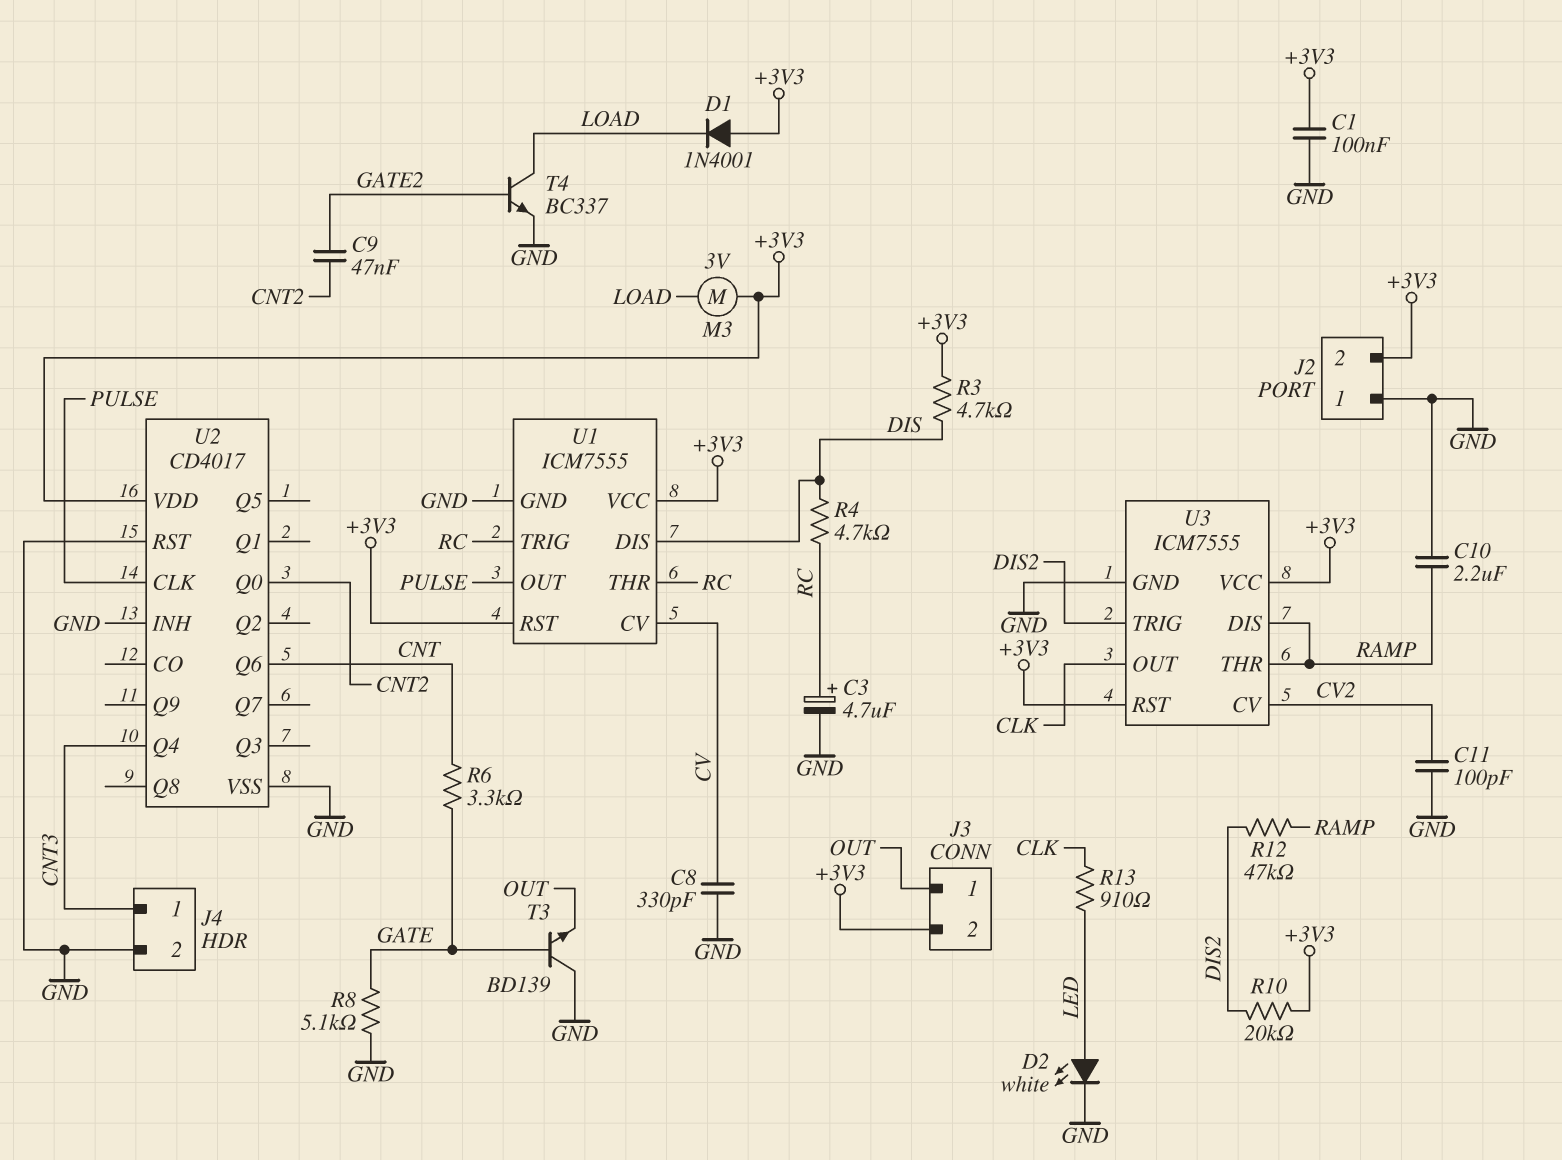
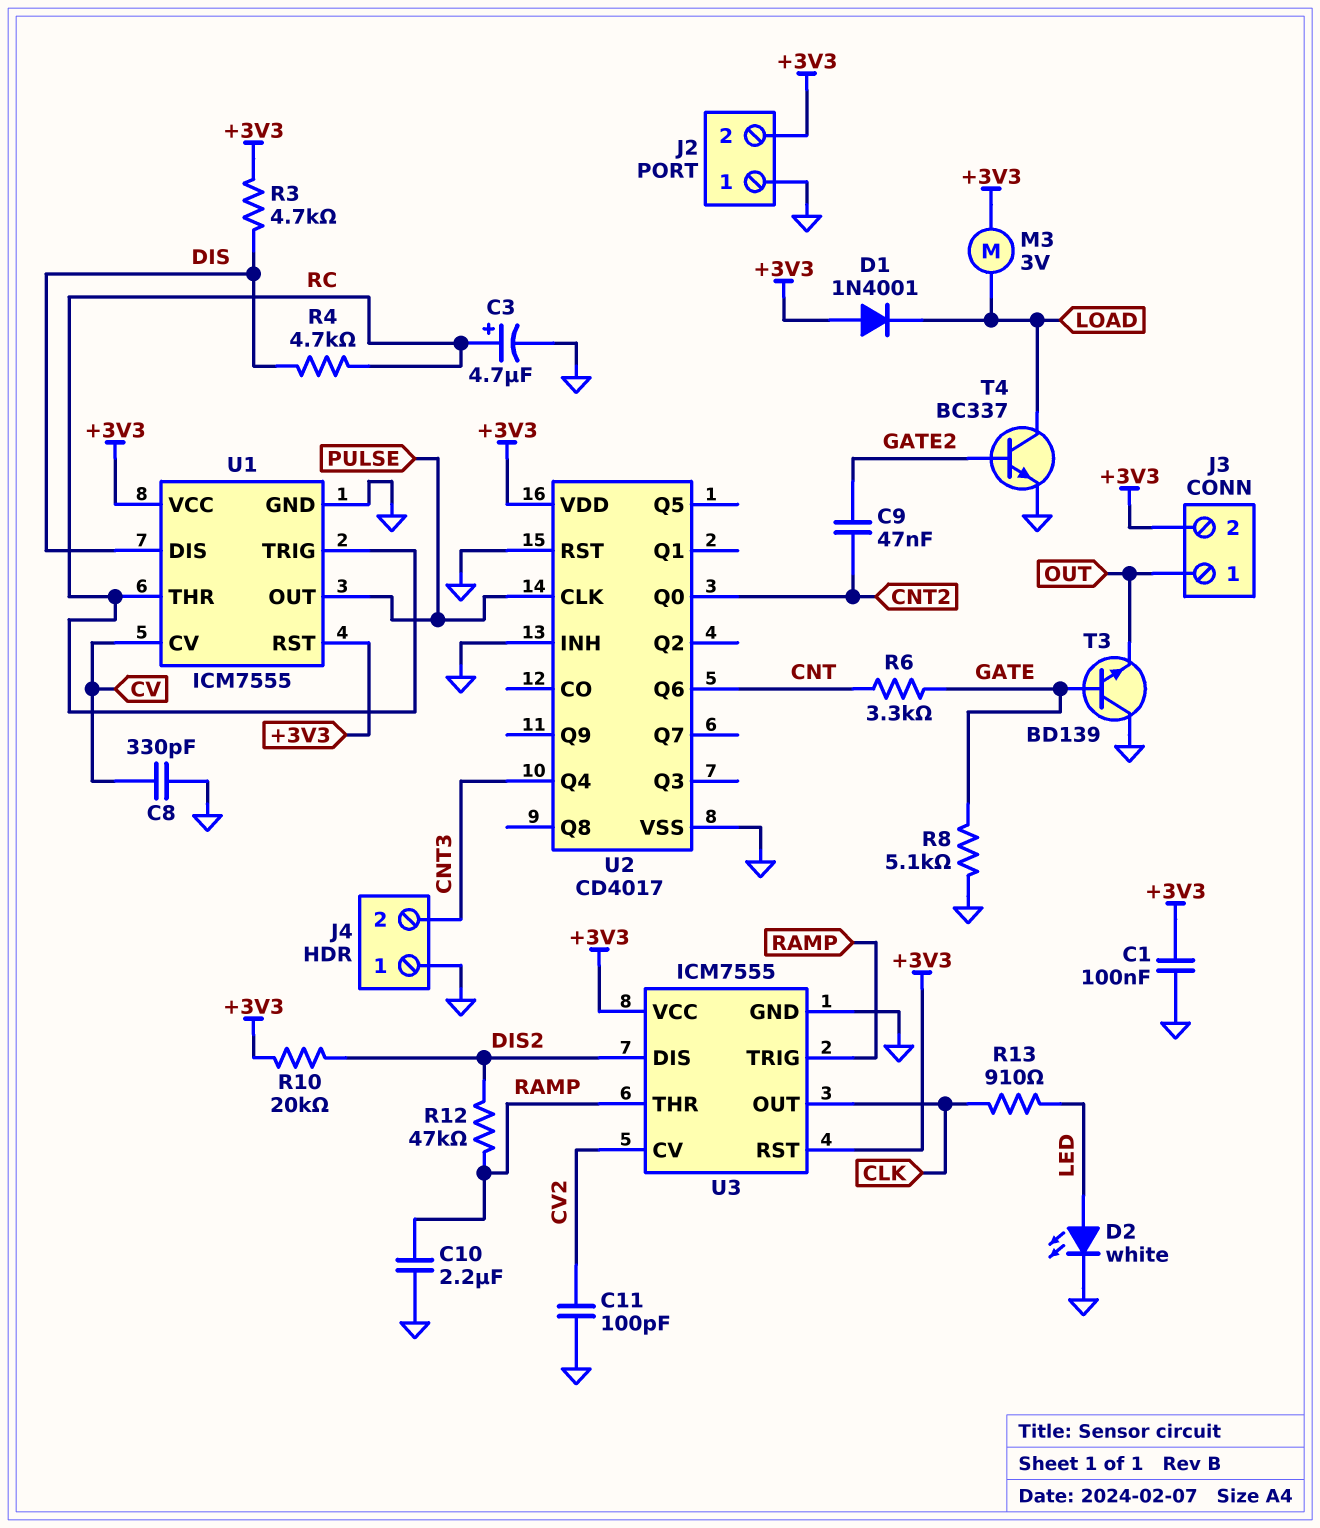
J4 pin 1: CNT3 -> GND
J4 pin 2: GND -> CNT3
U3 pin DIS: RAMP -> DIS2
U3 pin TRIG: DIS2 -> RAMP

